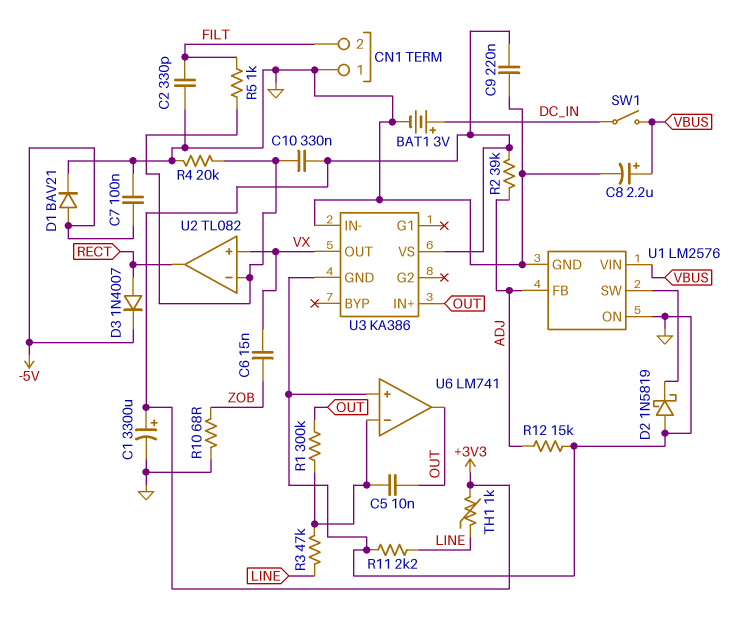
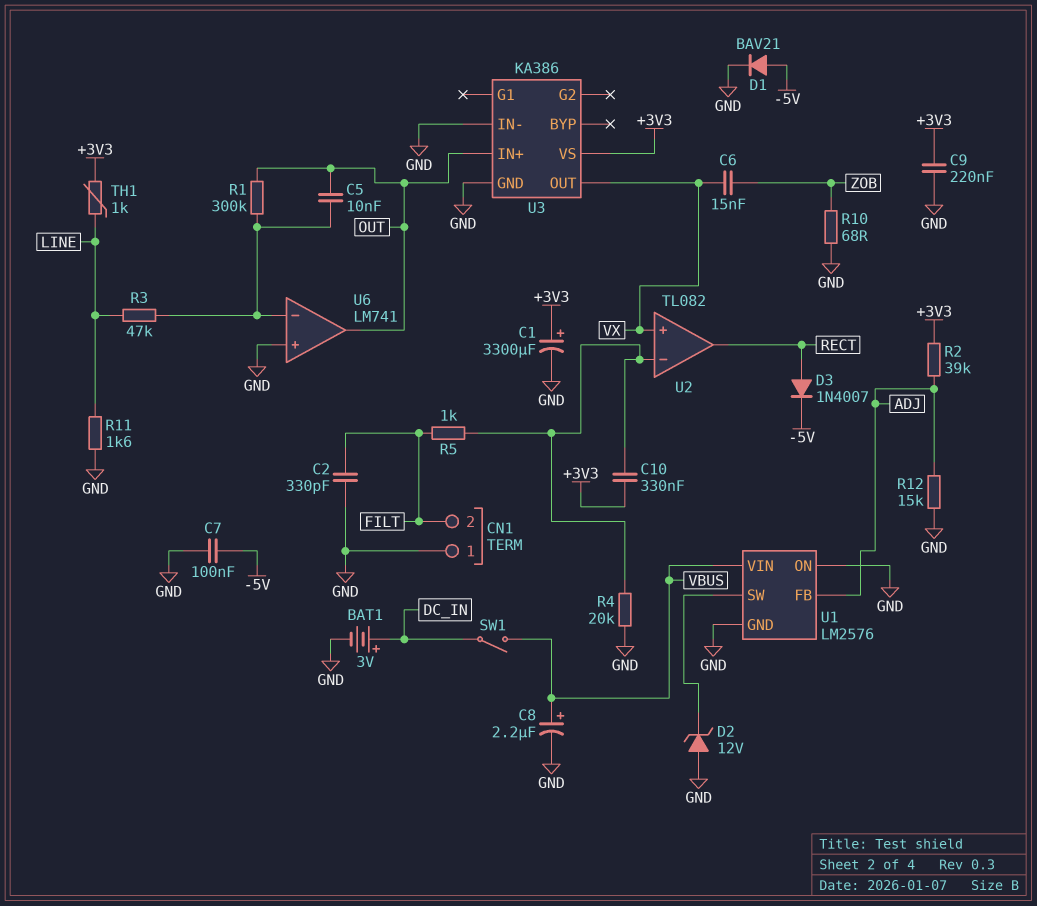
D2: schottky 1N5819 (A GND, K U1/SW) -> zener 12V (A GND, K U1/SW)
R11: 2.2k (GND, LINE) -> 1.6k (GND, LINE)

